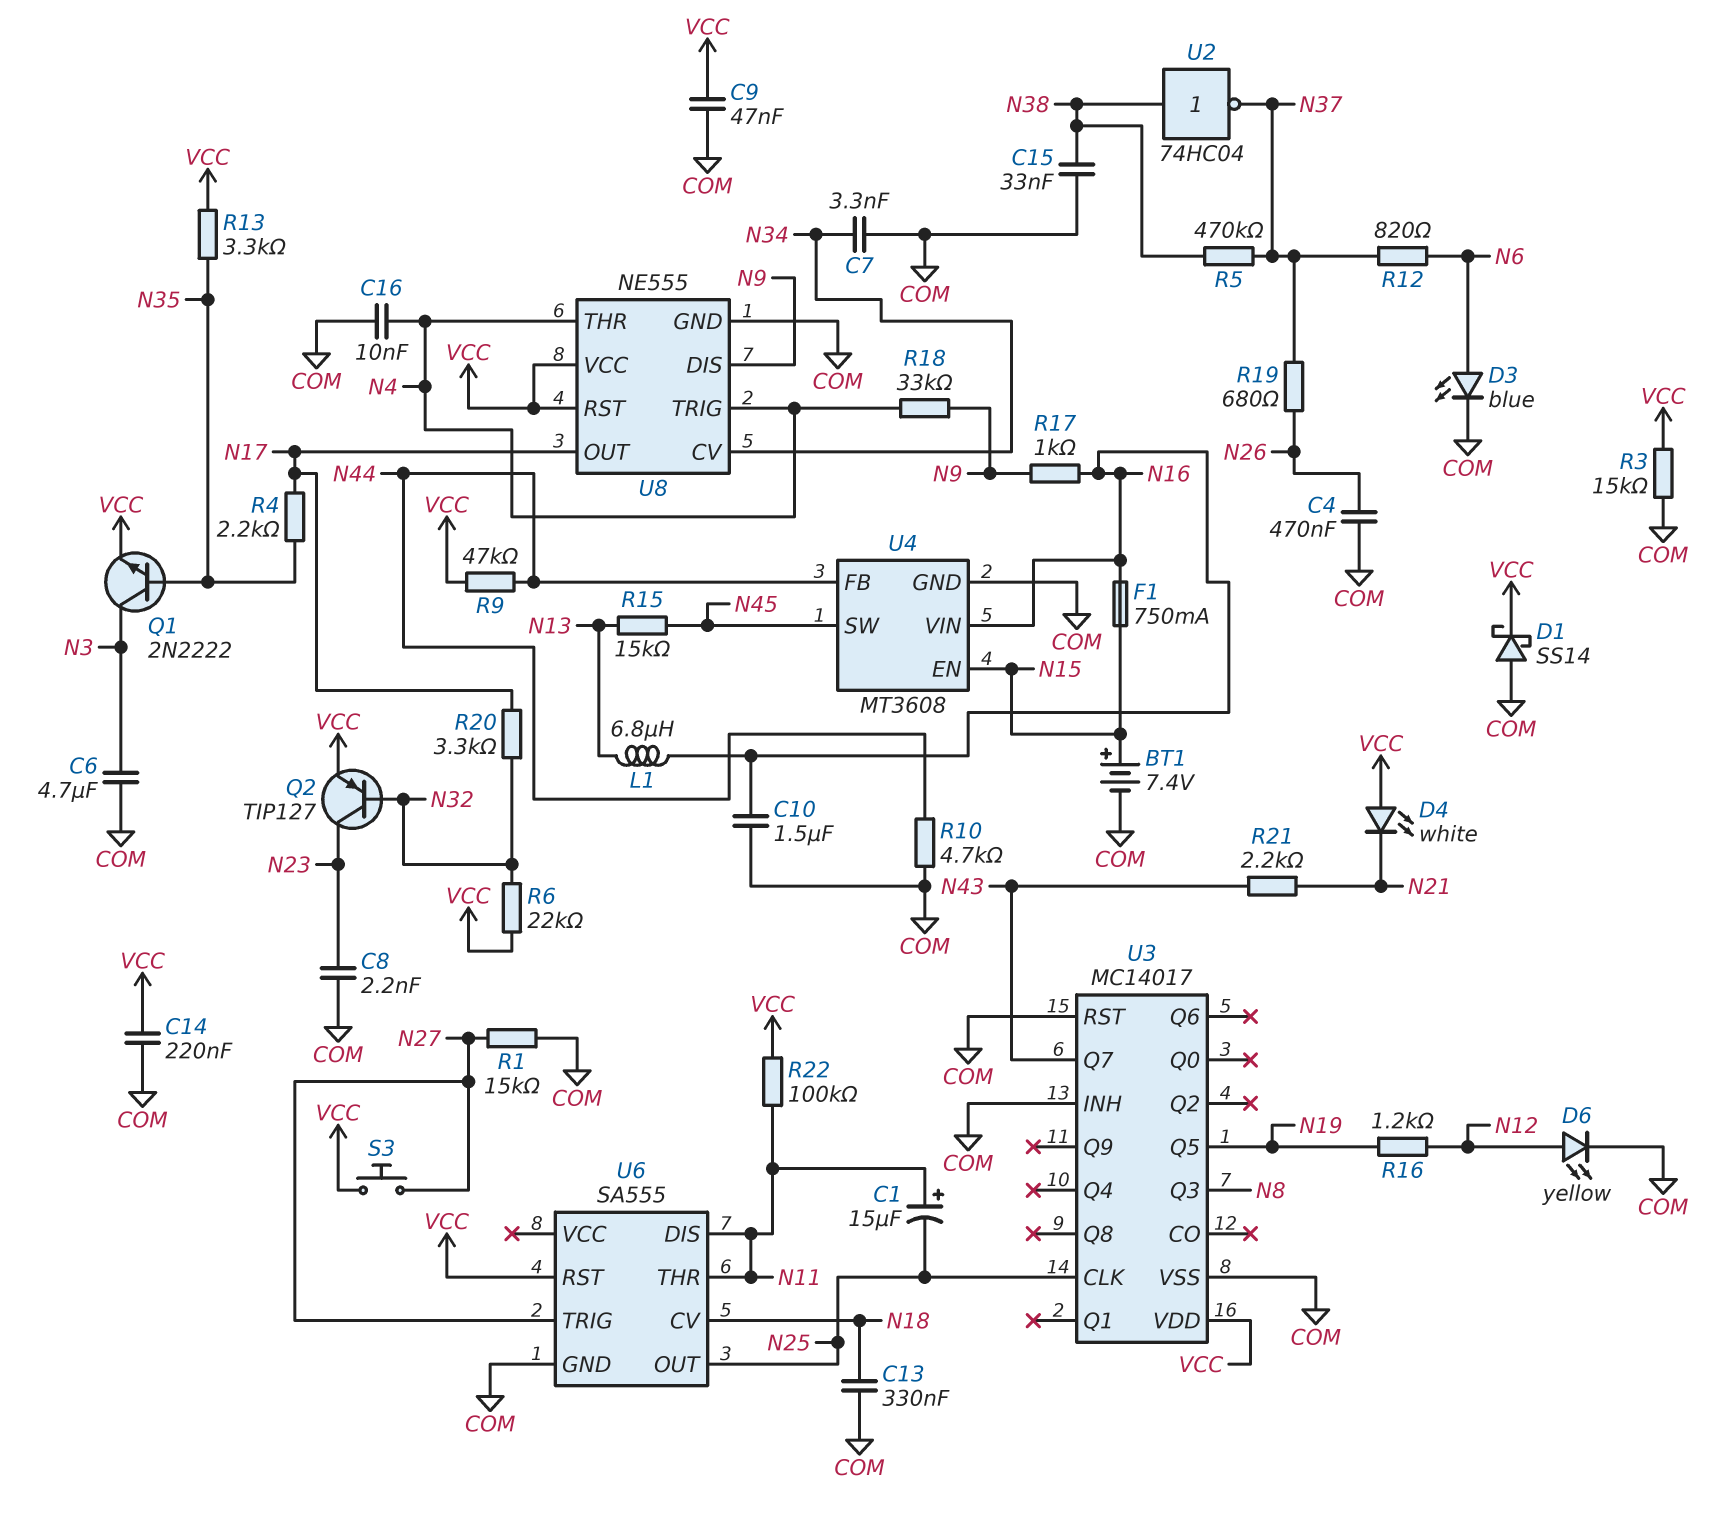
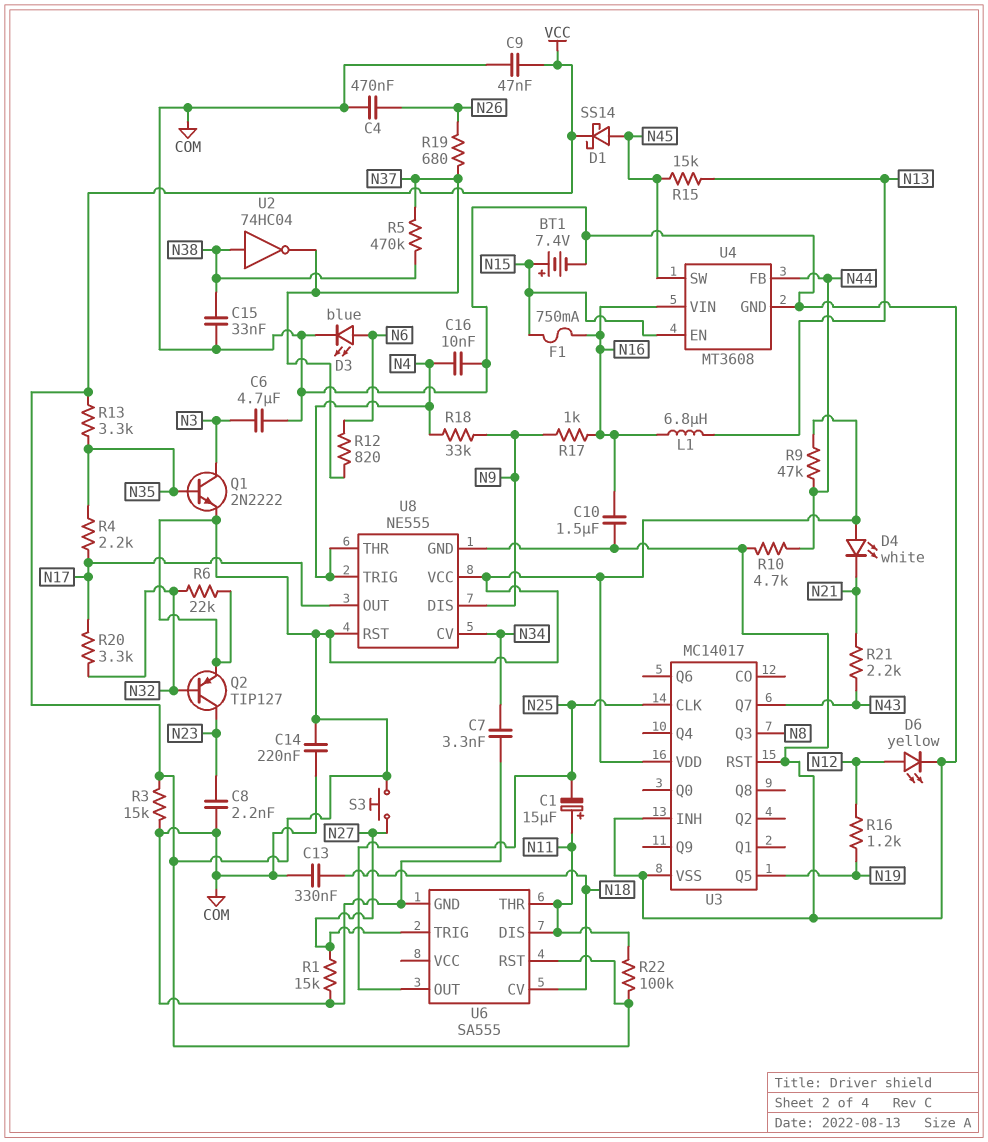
D1: schottky SS14 (A COM, K VCC) -> schottky SS14 (A N45, K VCC)

